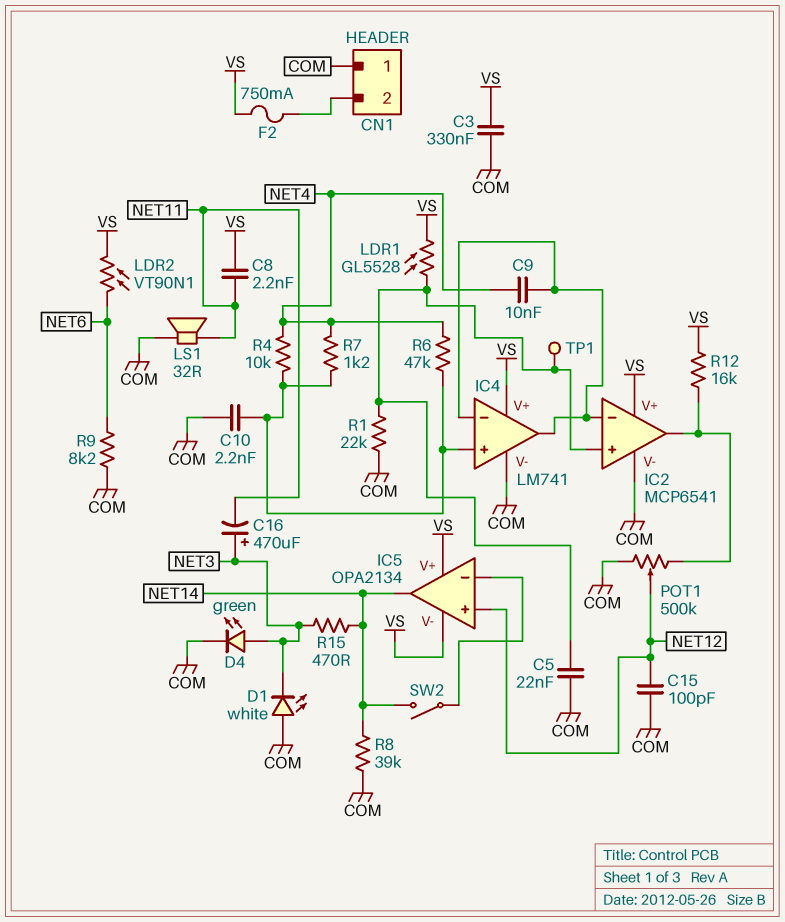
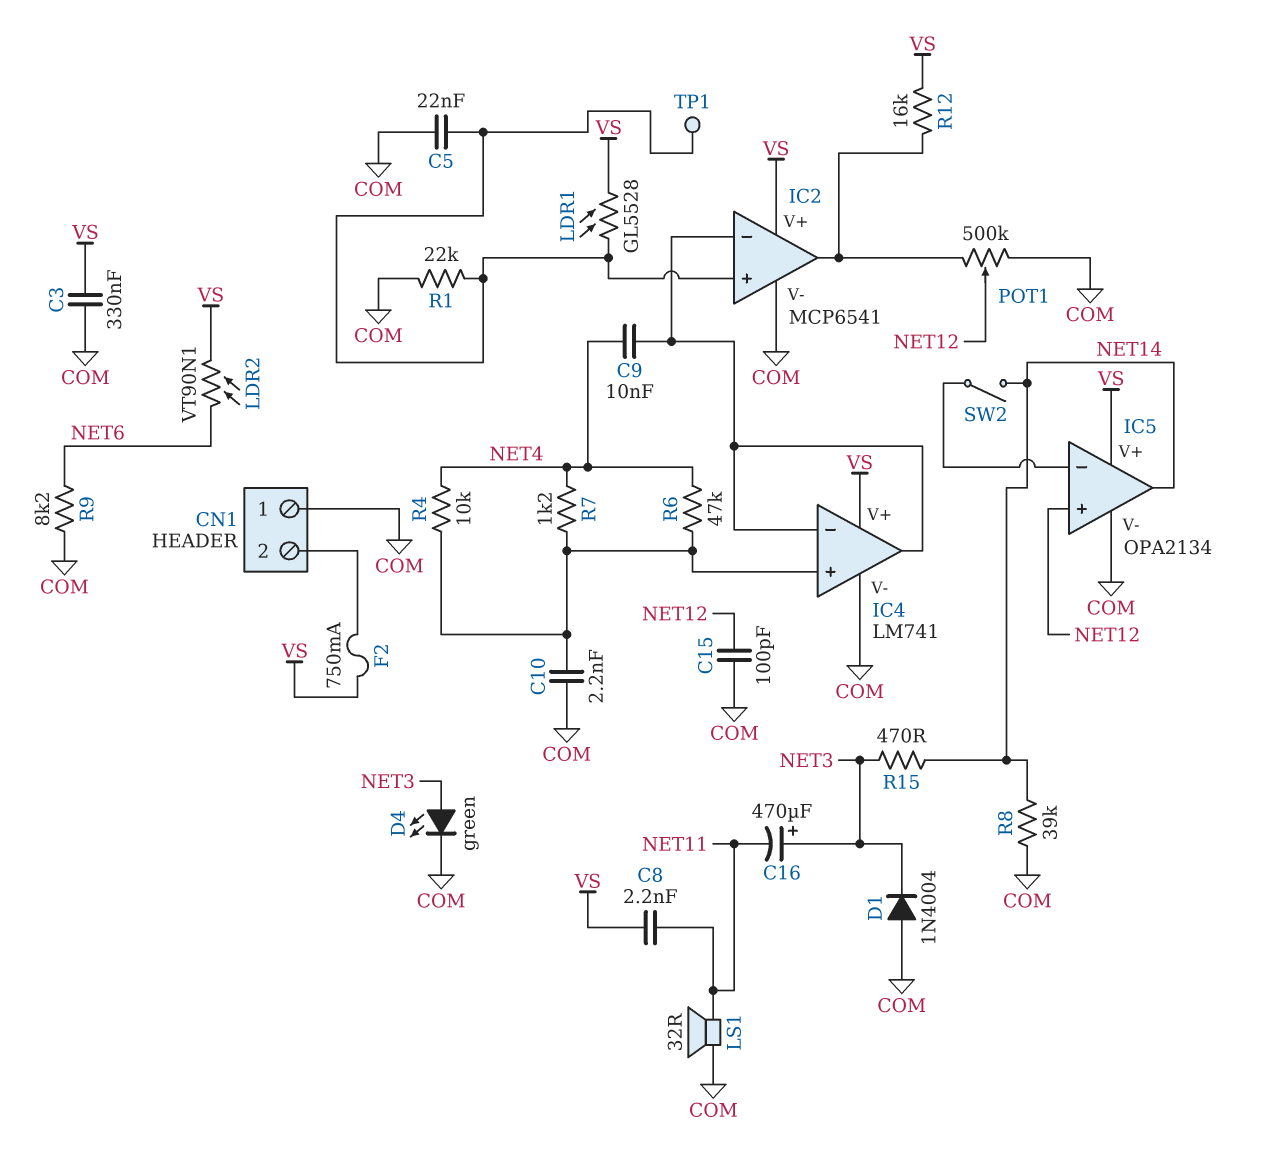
D1: LED white (A COM, K NET3) -> diode 1N4004 (A COM, K NET3)
IC5 pin V-: VS -> COM

